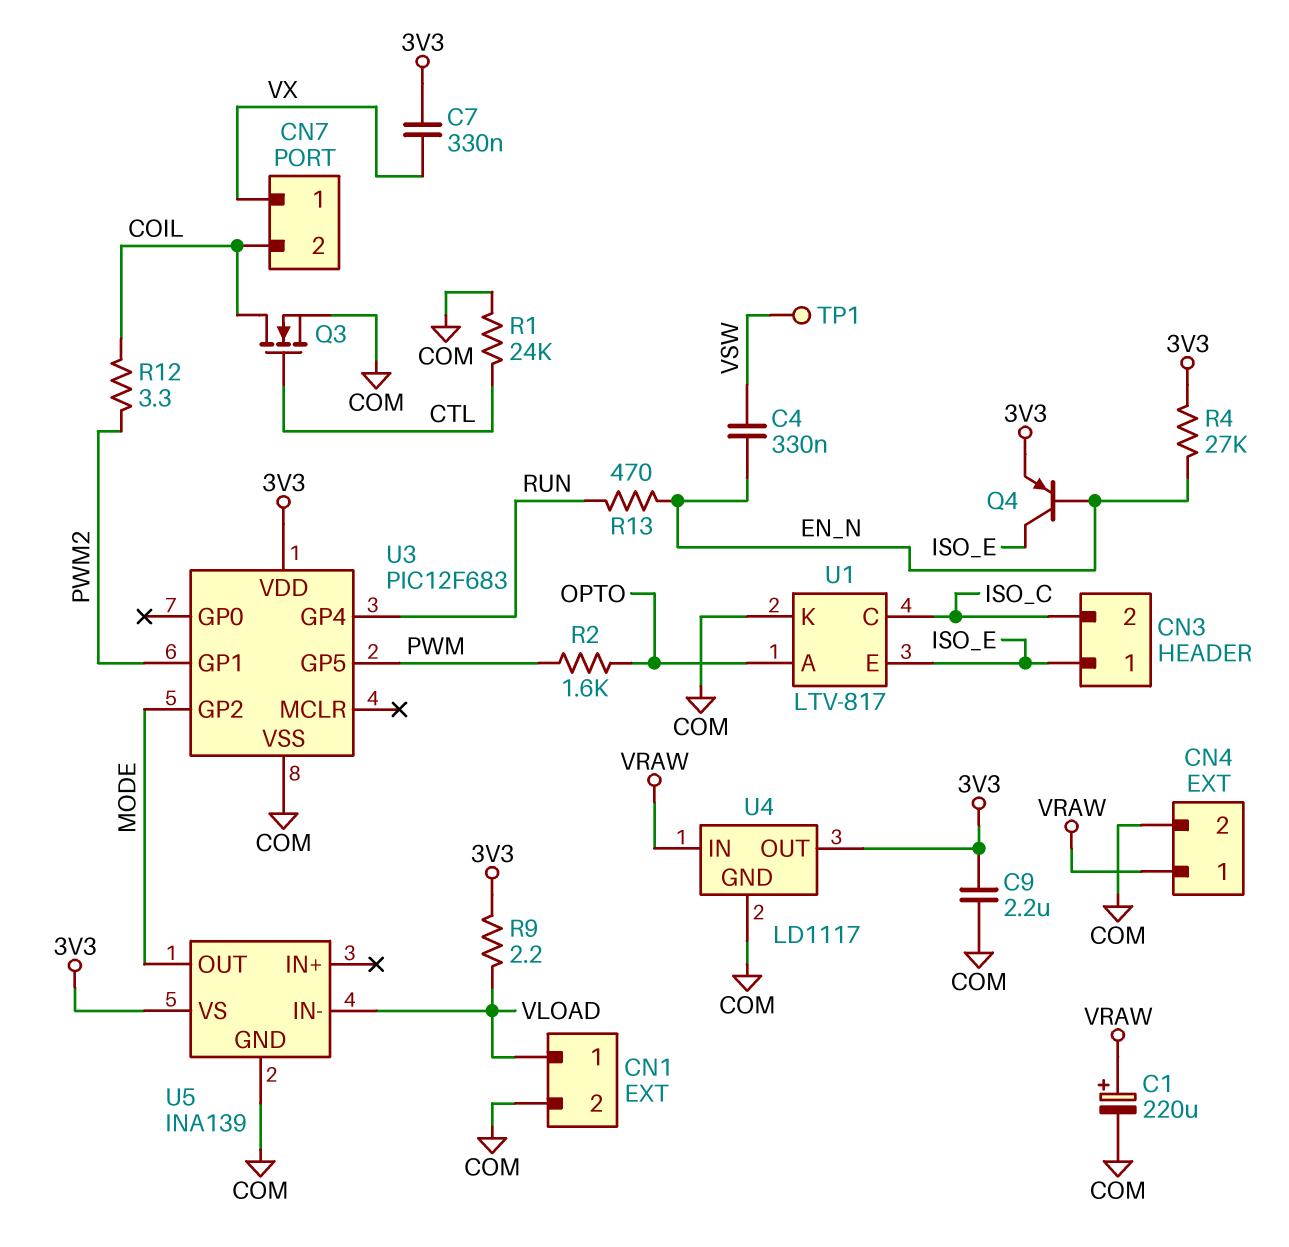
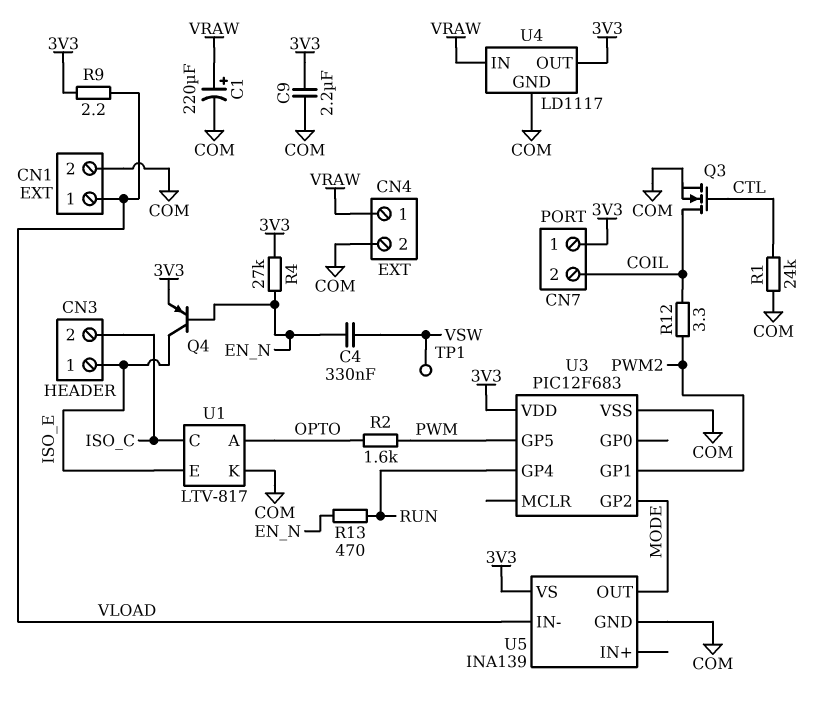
C7: 330nF (3V3, VX) -> none
CN7 pin 1: VX -> 3V3

